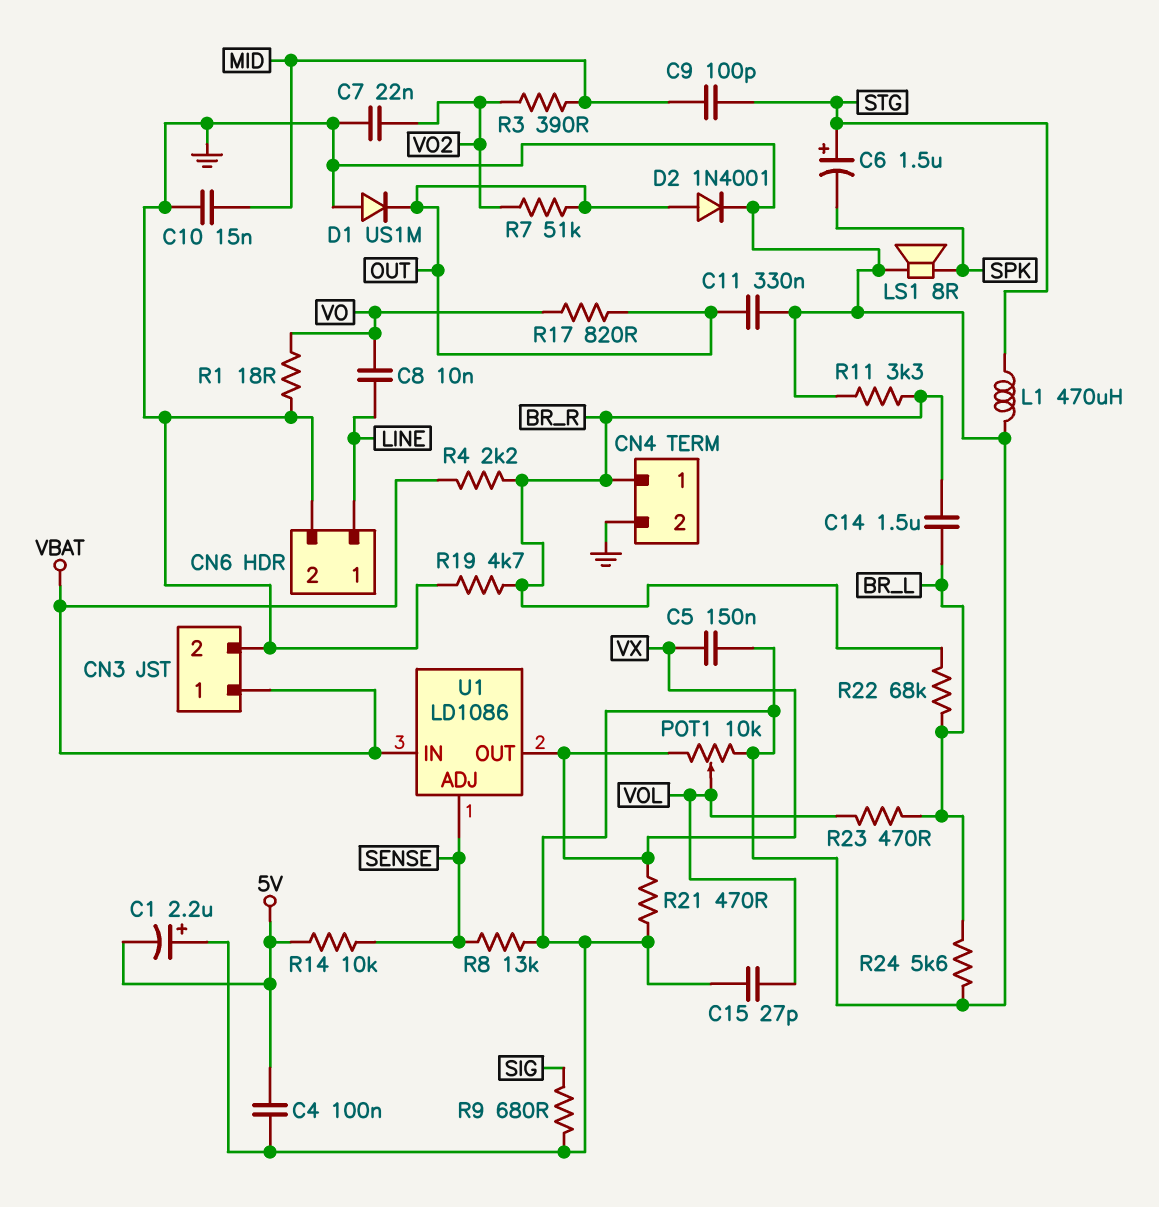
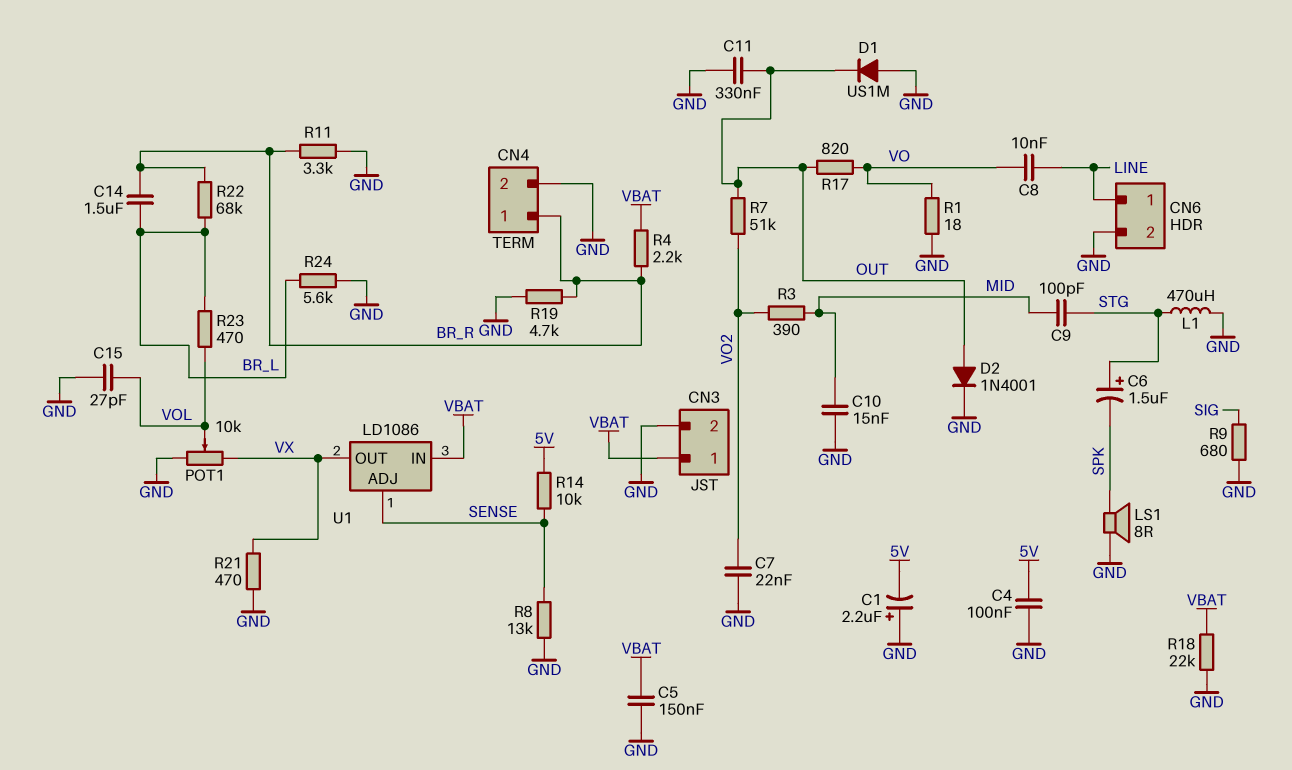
C5: 150nF (GND, VX) -> 150nF (GND, VBAT)
R18: none -> 22k (GND, VBAT)

